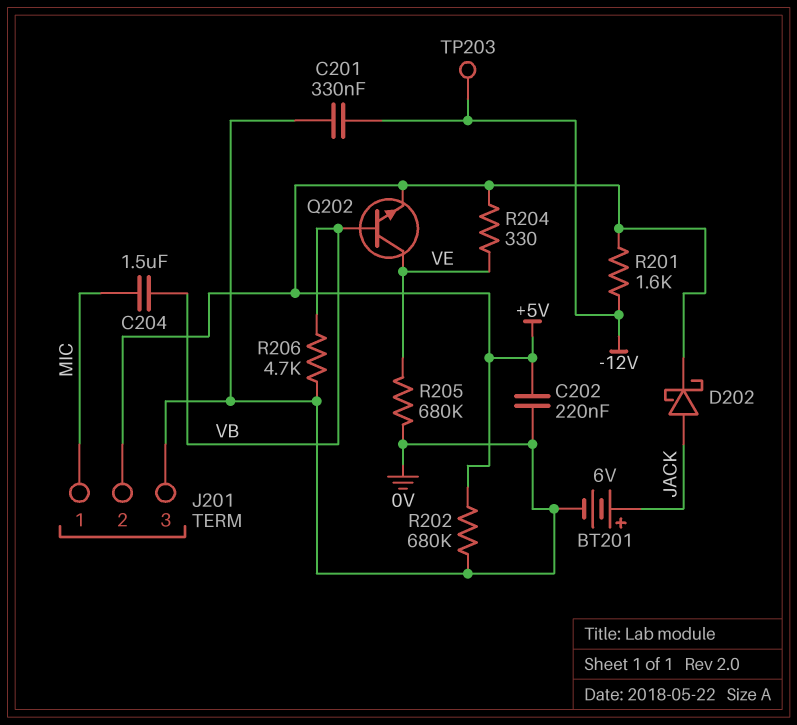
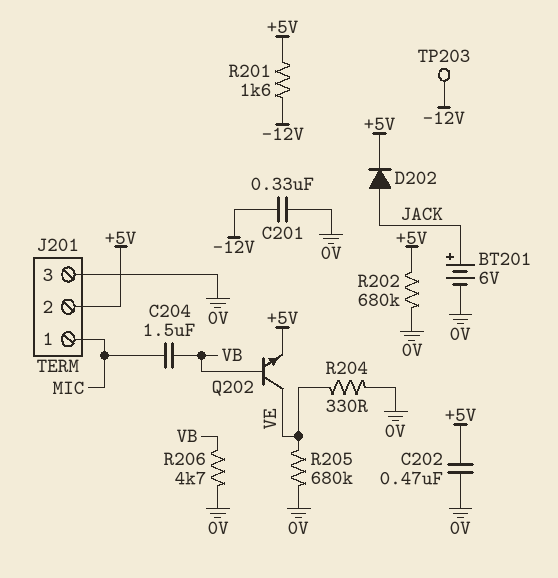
C202: 220nF (+5V, 0V) -> 470nF (+5V, 0V)
D202: schottky (A JACK, K +5V) -> diode (A JACK, K +5V)
R204: 330 (+5V, VE) -> 330 (0V, VE)

